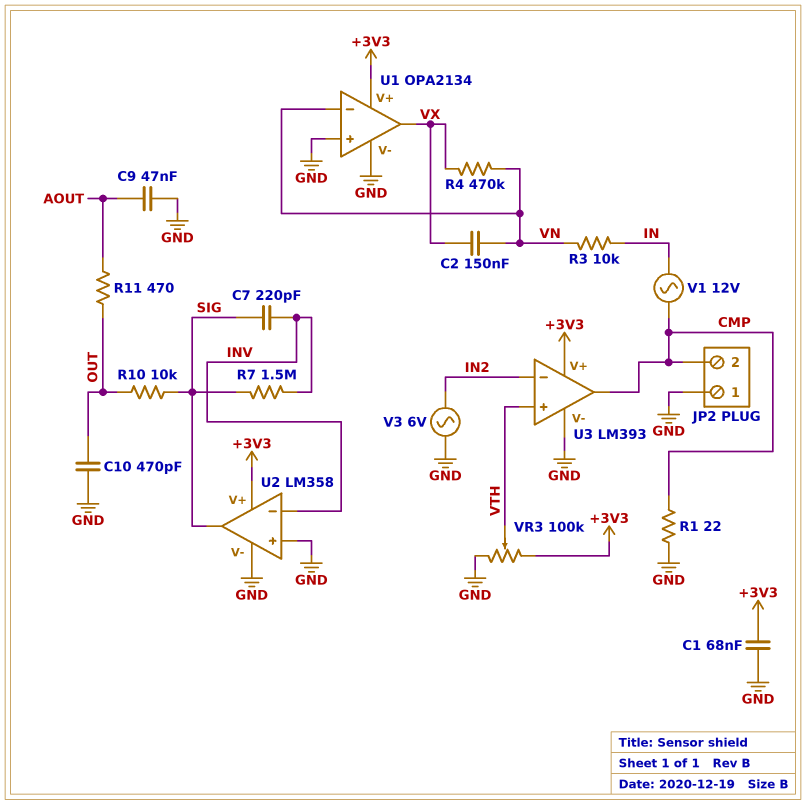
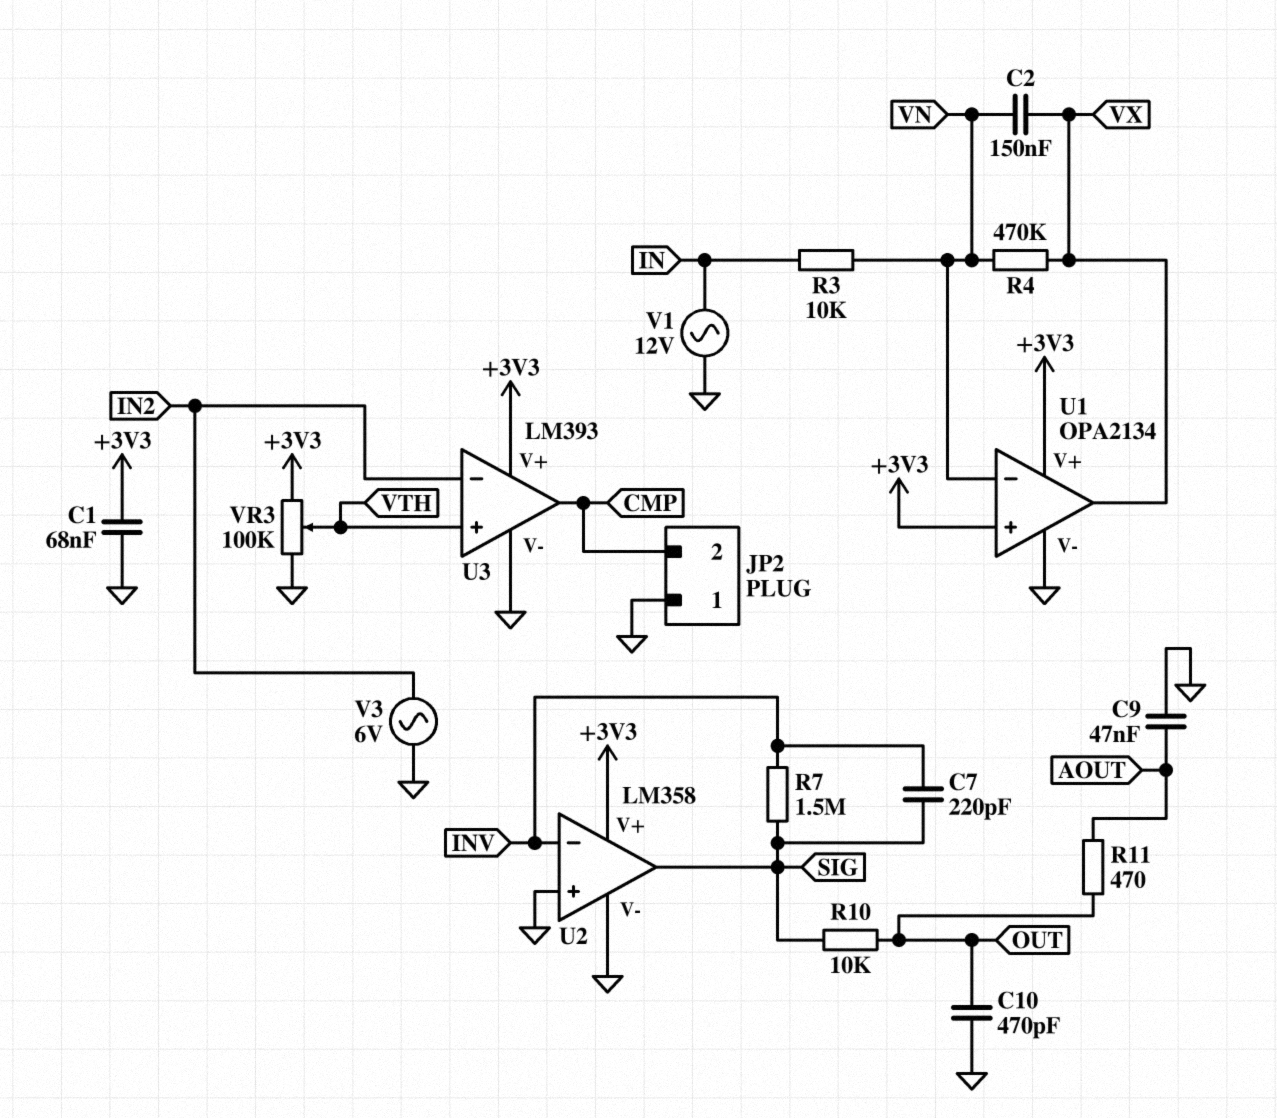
R1: 22 (CMP, GND) -> none
U1 pin in+: GND -> +3V3
V1: AC 12V (CMP, IN) -> AC 12V (GND, IN)

